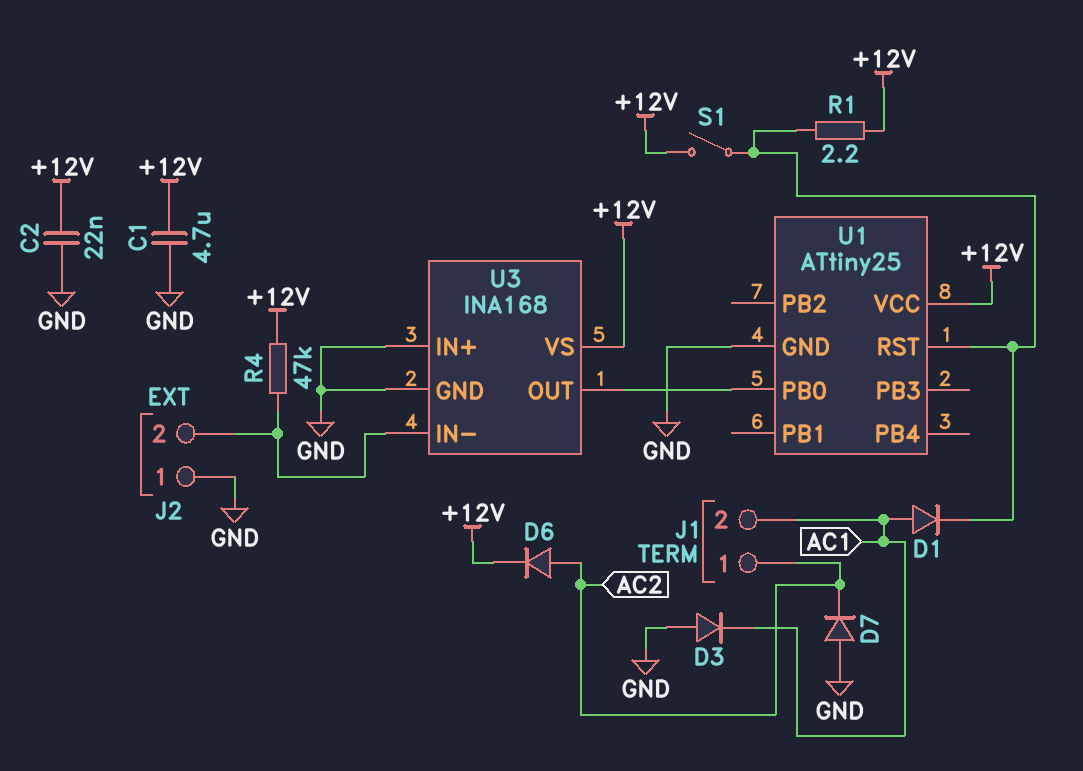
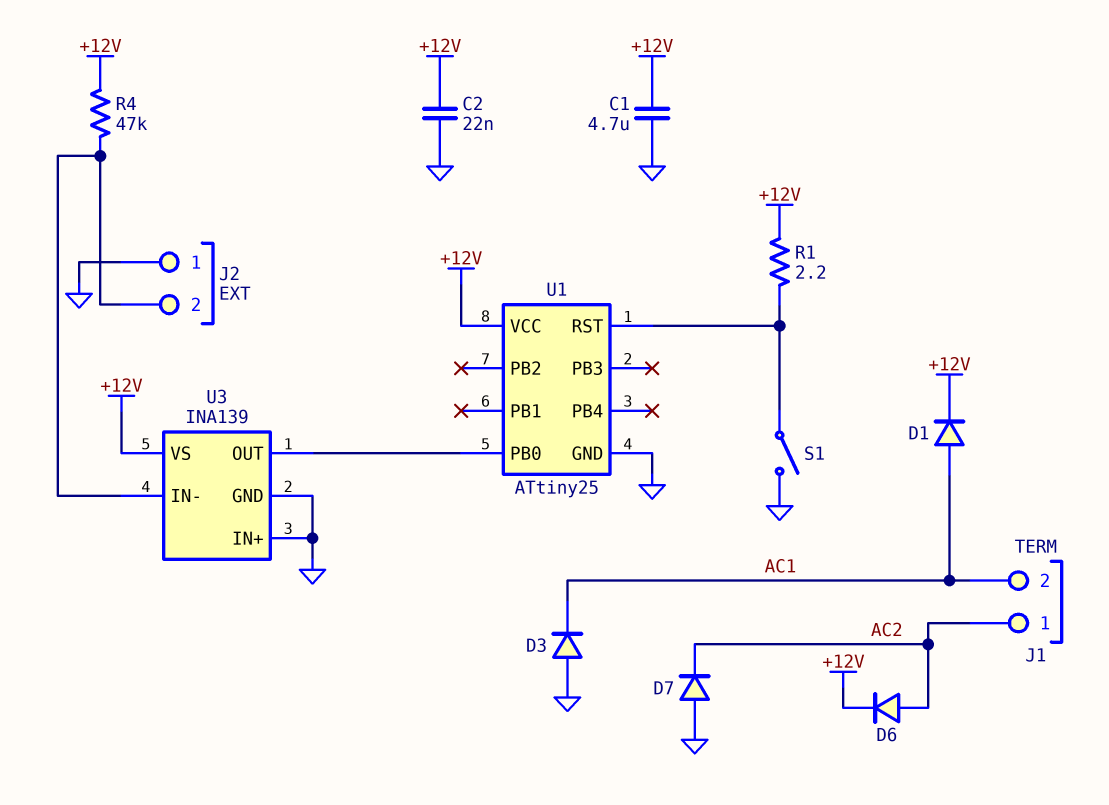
D1: diode (A AC1, K U1/RST) -> diode (A AC1, K +12V)
S1: switch (+12V, U1/RST) -> switch (GND, U1/RST)
U3: INA168 -> INA139

